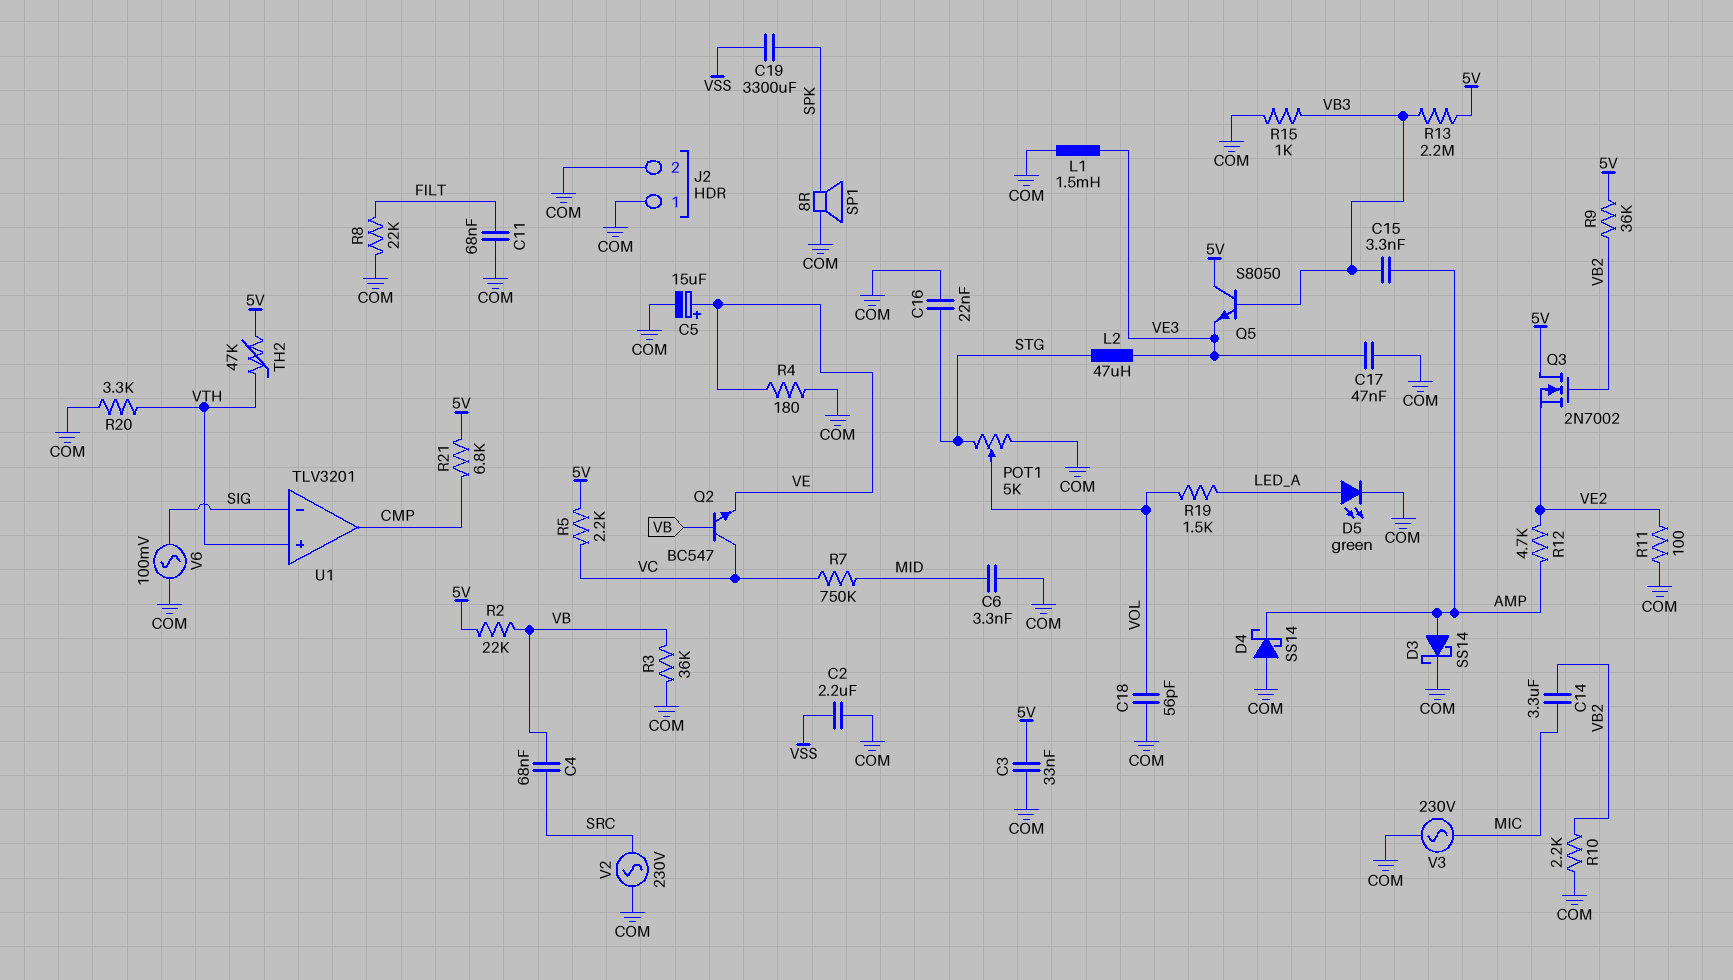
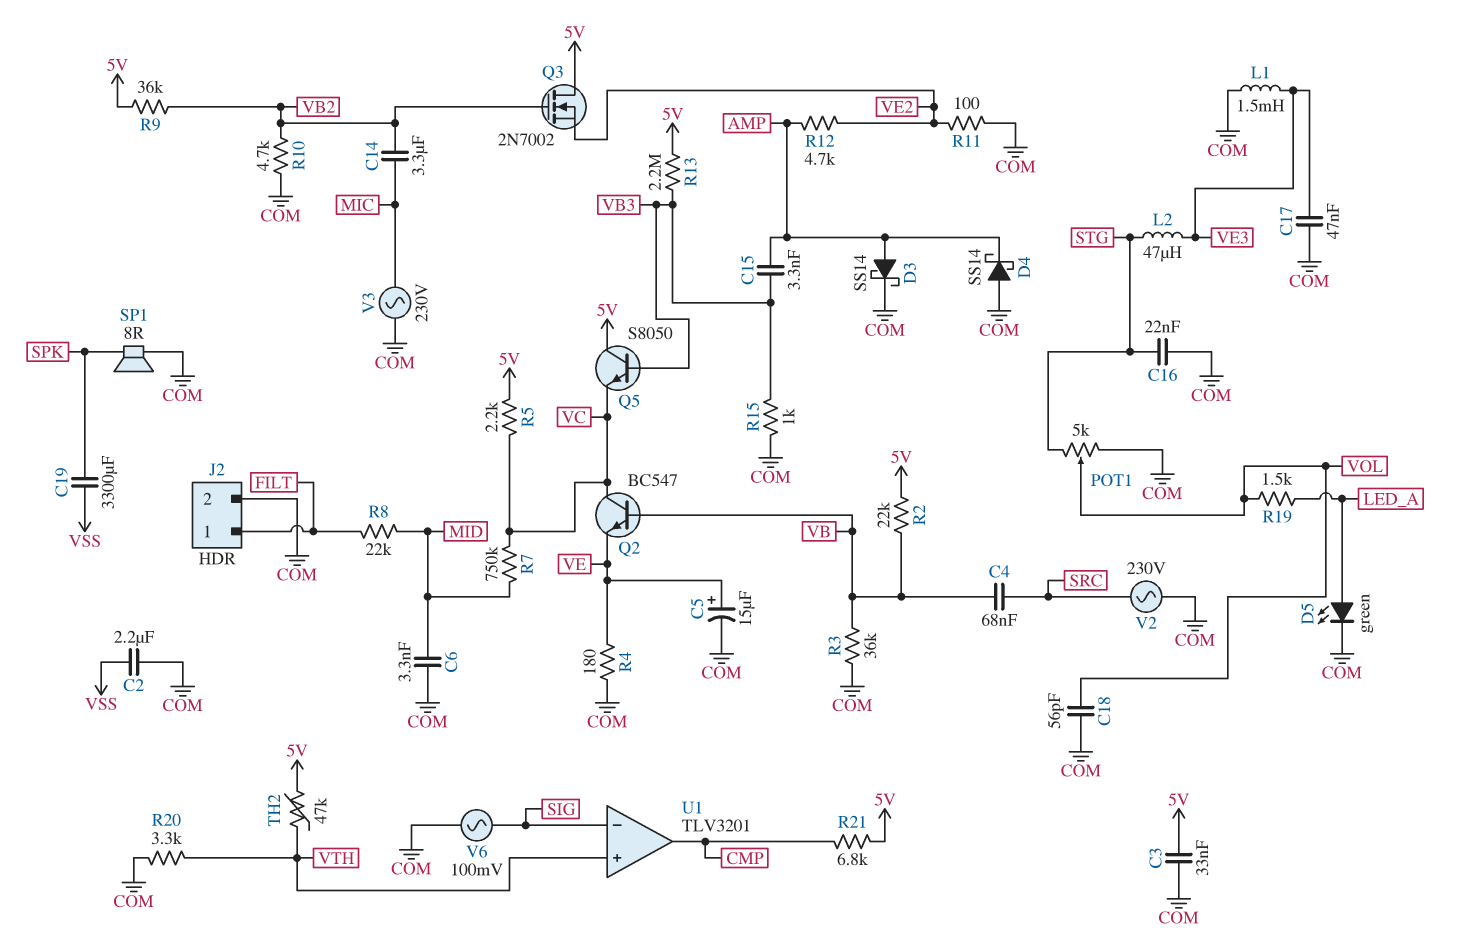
C11: 68nF (COM, FILT) -> none
J2 pin 1: COM -> FILT
Q5: NPN S8050 (B VB3, C 5V, E VE3) -> NPN S8050 (B VB3, C 5V, E VC)
R8: 22k (COM, FILT) -> 22k (FILT, MID)
R10: 2.2k (COM, VB2) -> 4.7k (COM, VB2)

